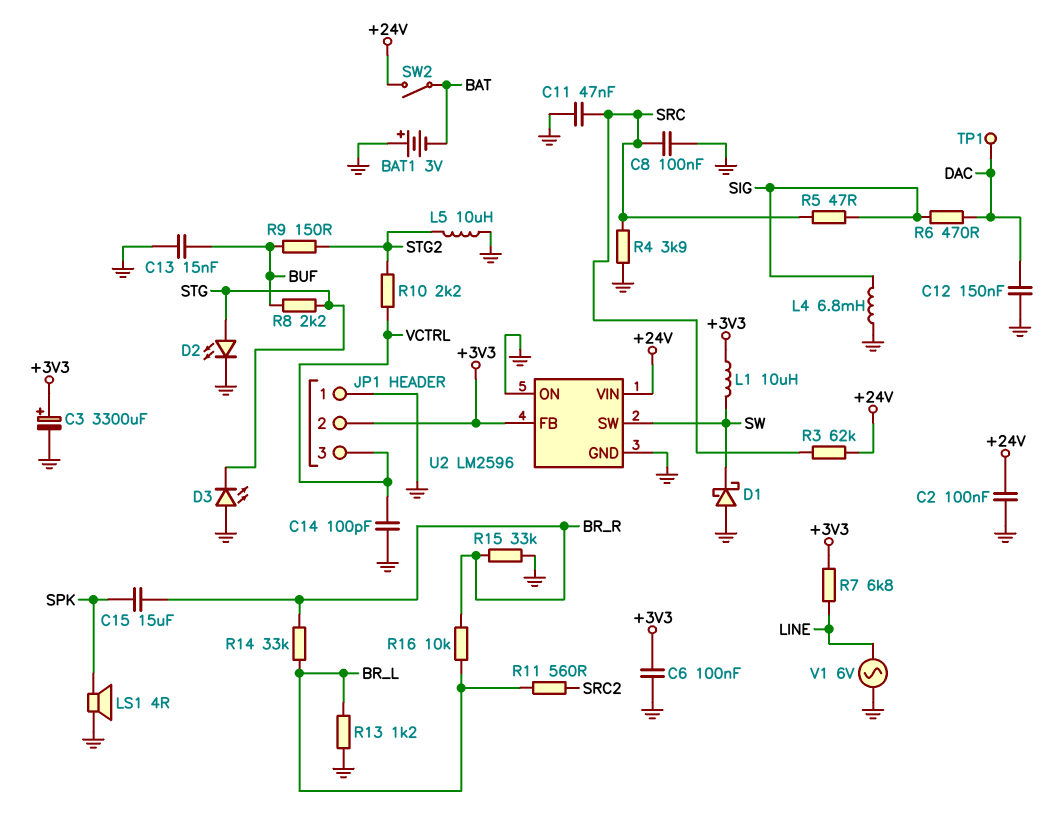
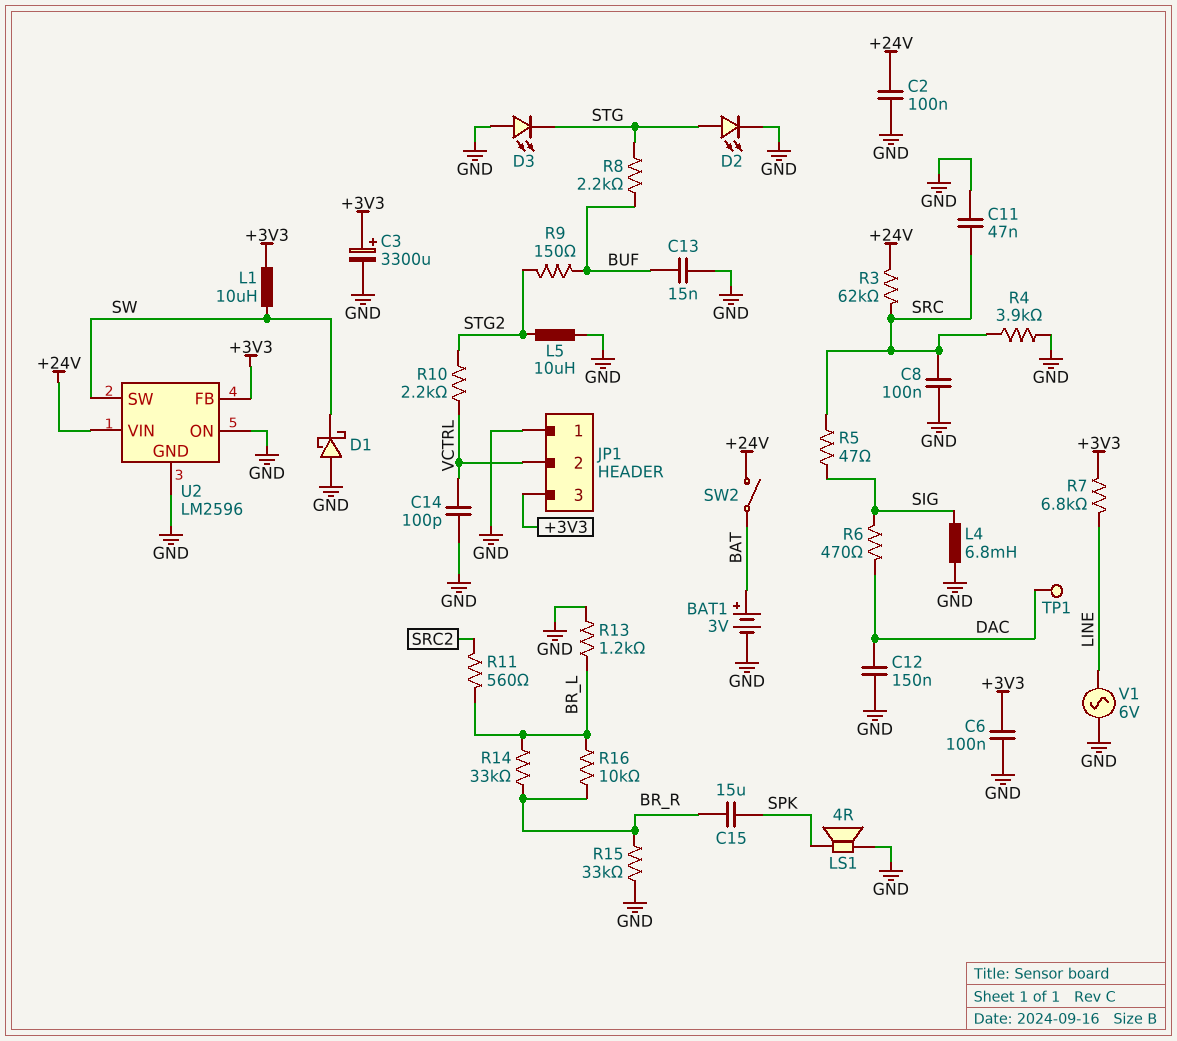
BAT1: 3V (plus GND, minus BAT) -> 3V (plus BAT, minus GND)
JP1 pin 2: +3V3 -> VCTRL
JP1 pin 3: VCTRL -> +3V3

